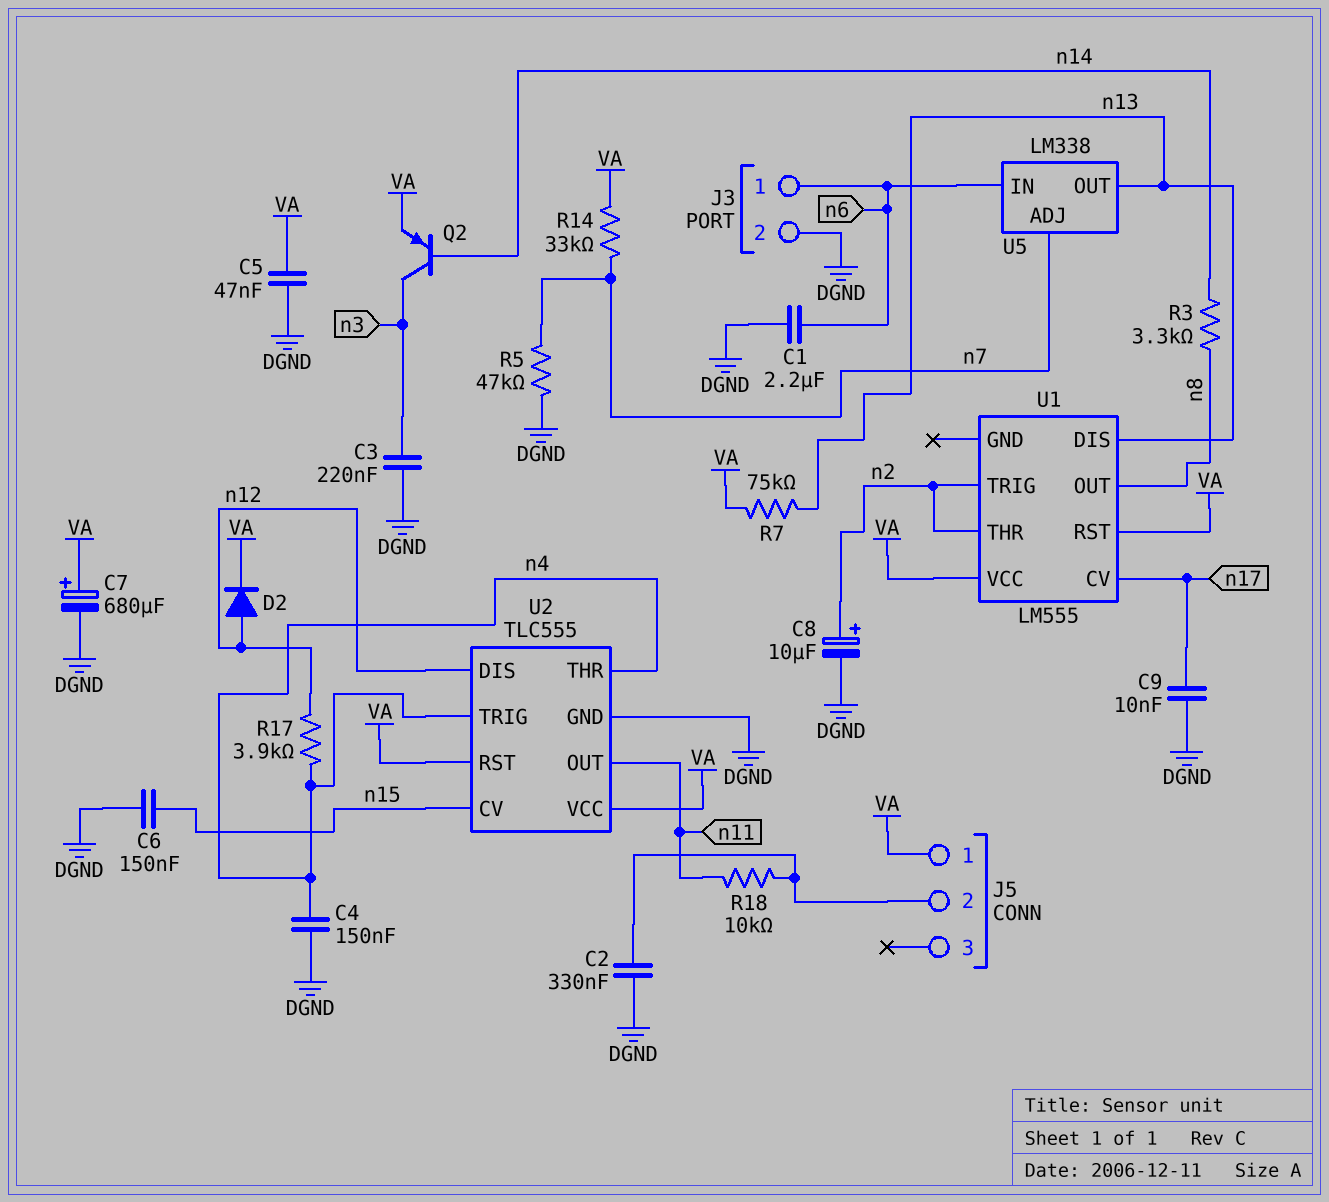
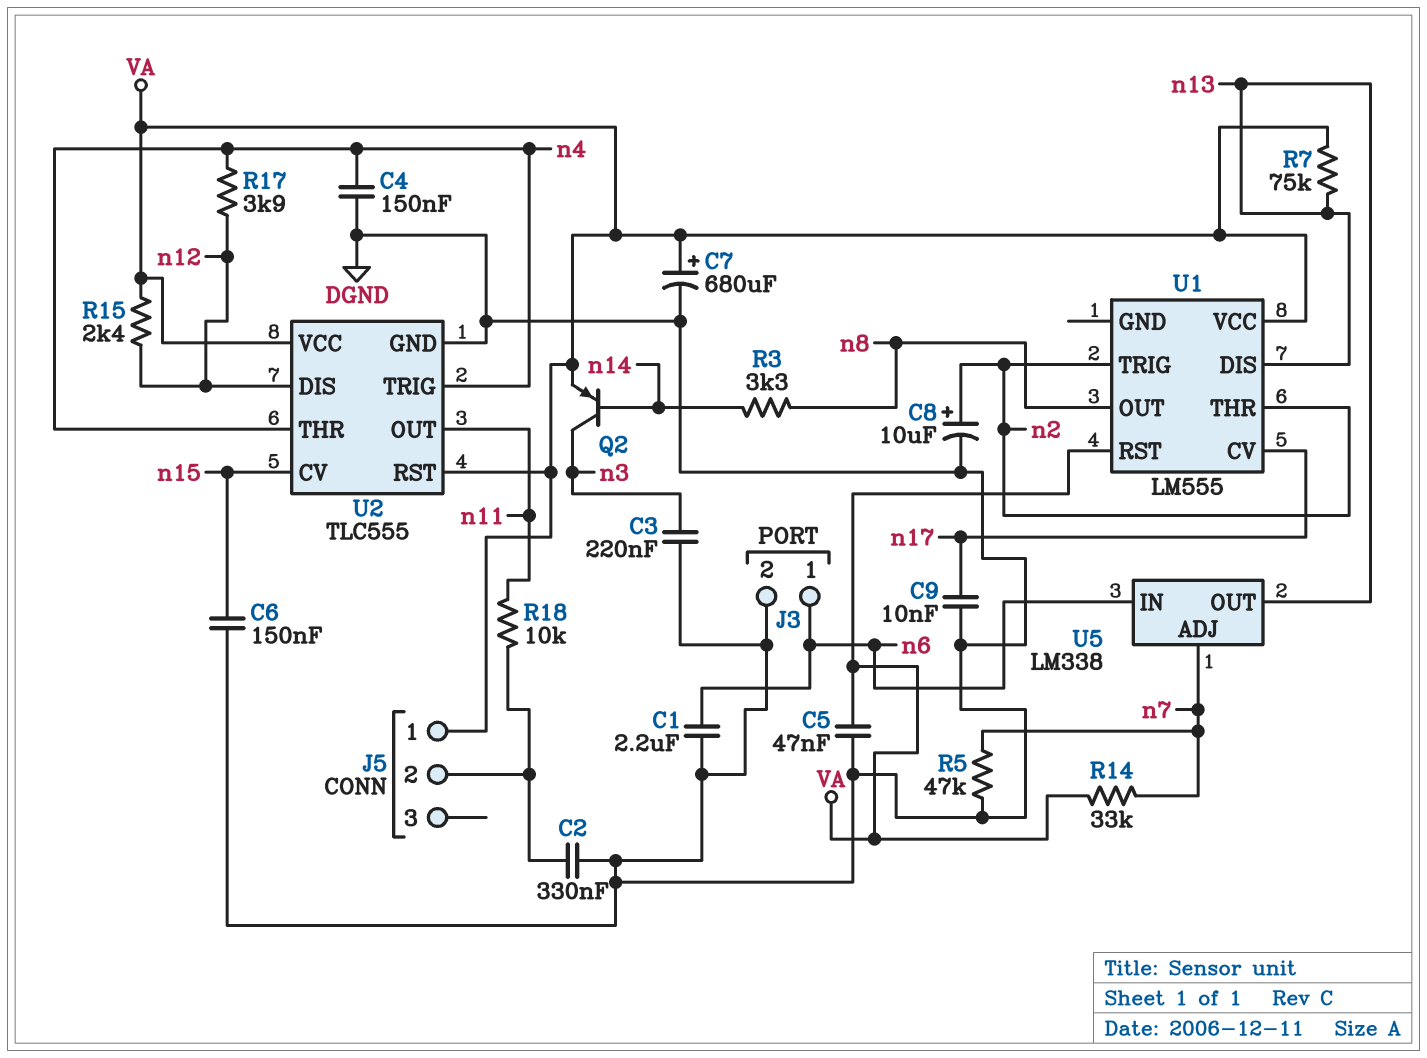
D2: diode (A n12, K VA) -> none
R15: none -> 2.4k (VA, n12)

